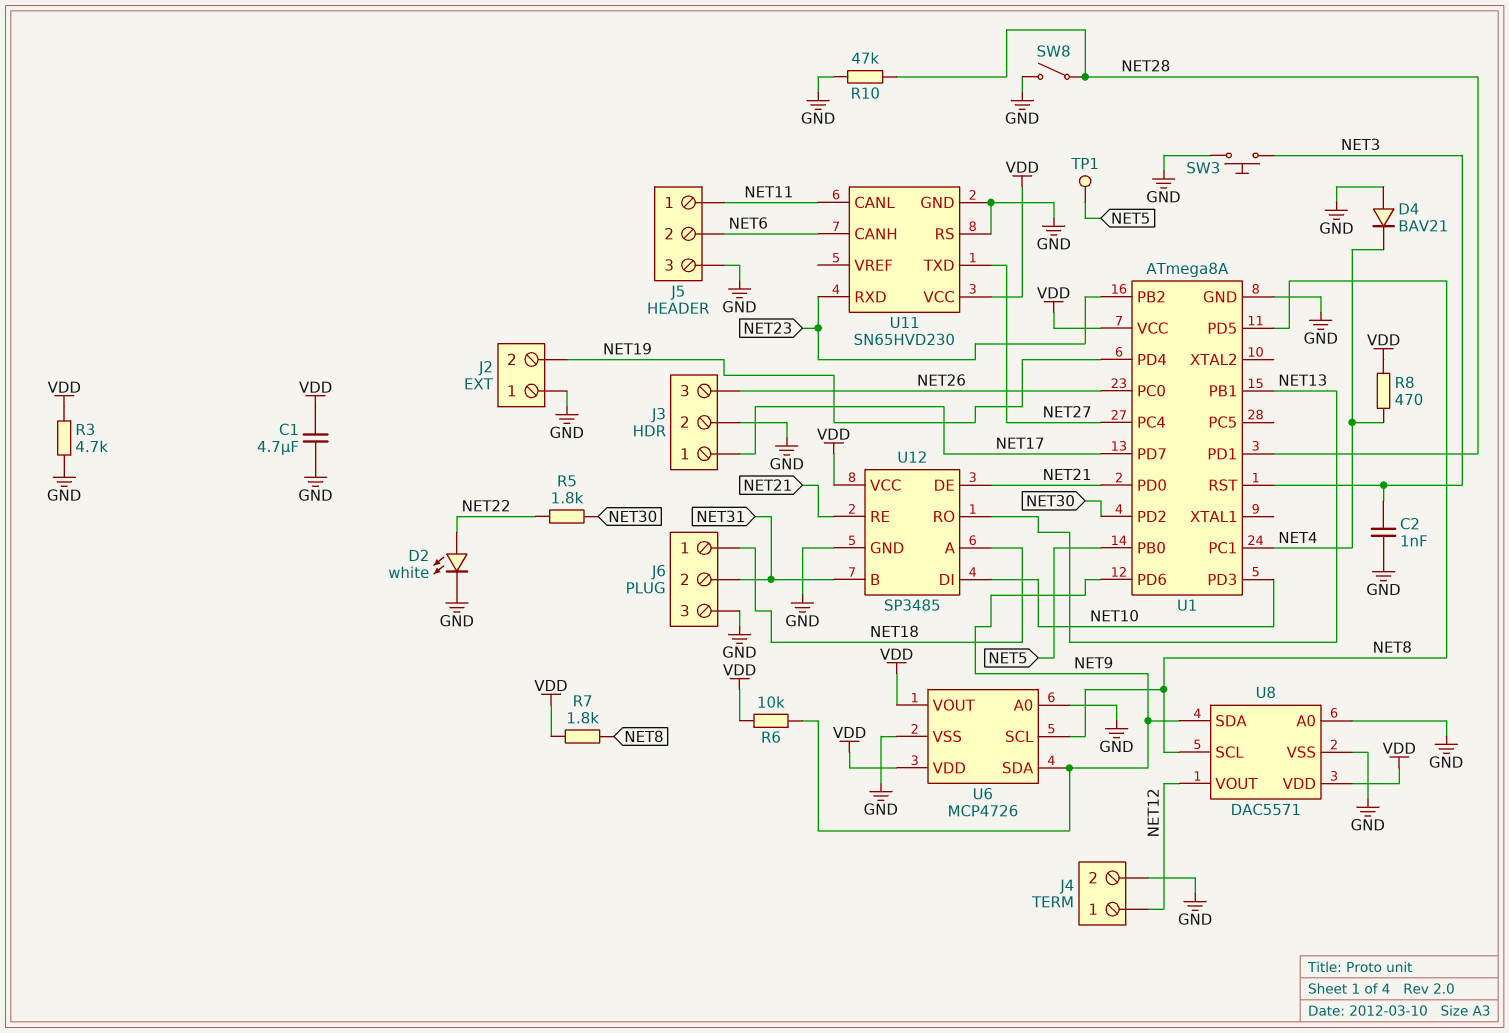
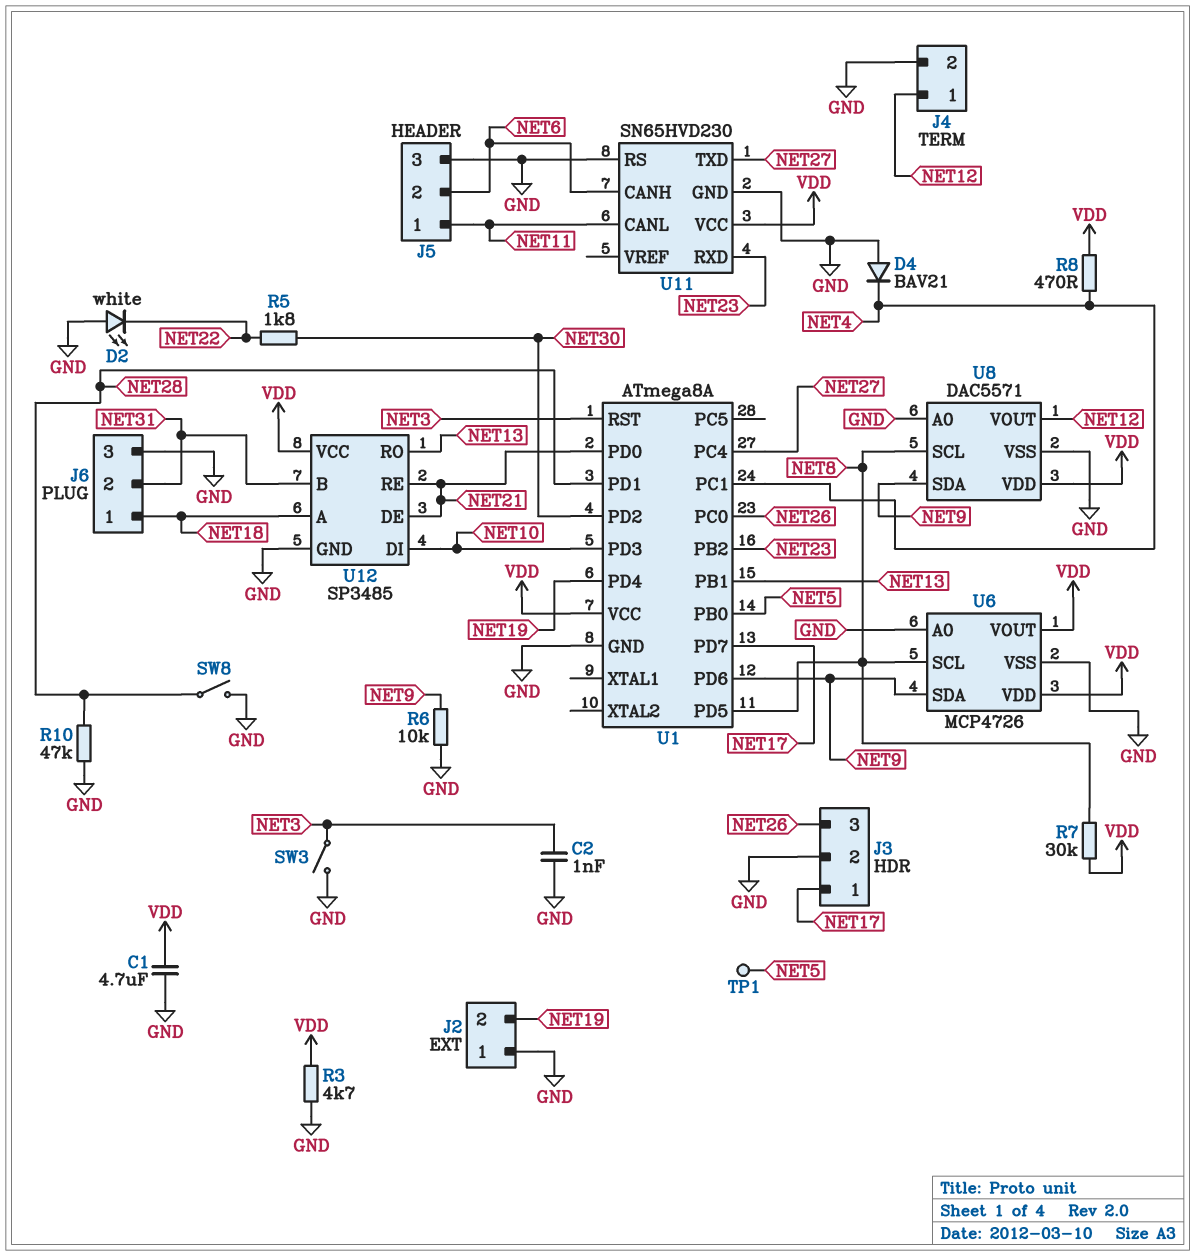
D2: LED white (A NET22, K GND) -> LED white (A GND, K NET22)
R6: 10k (NET9, VDD) -> 10k (GND, NET9)
R7: 1.8k (NET8, VDD) -> 30k (NET8, VDD)
SW3: button (GND, NET3) -> switch (GND, NET3)

